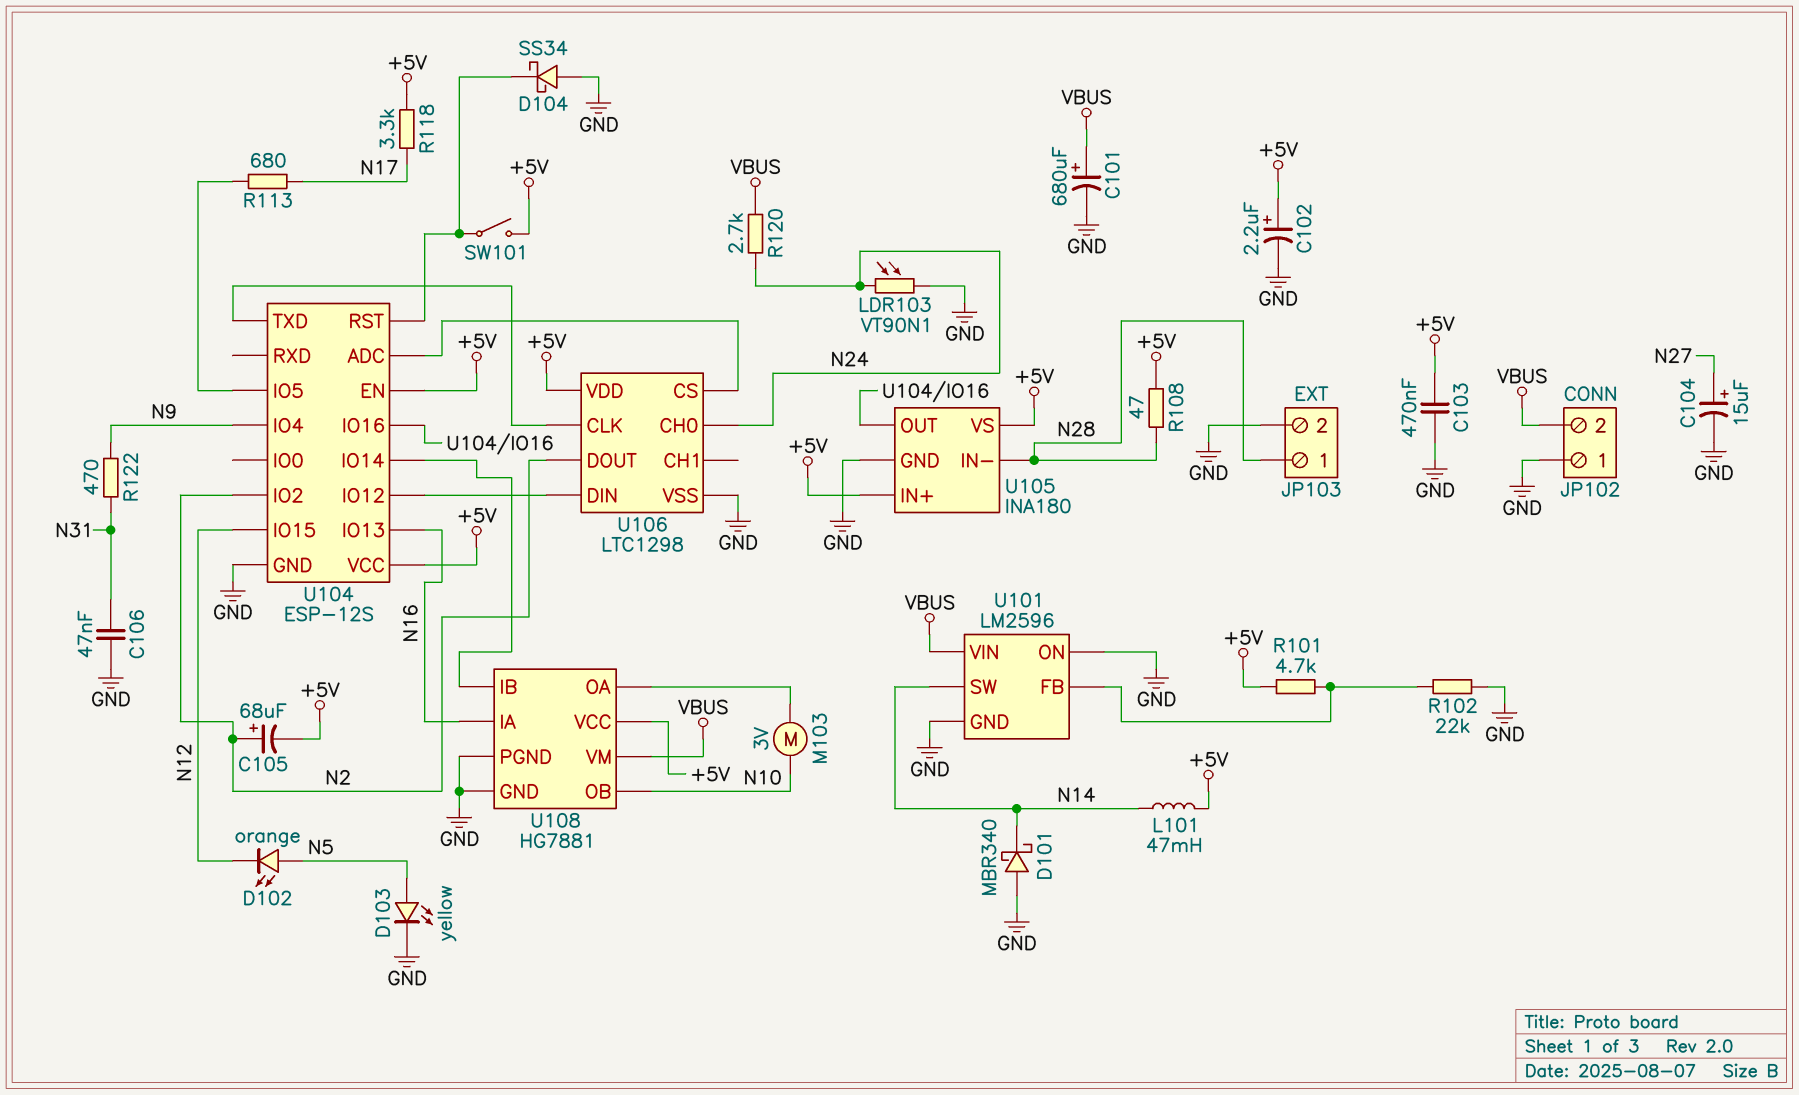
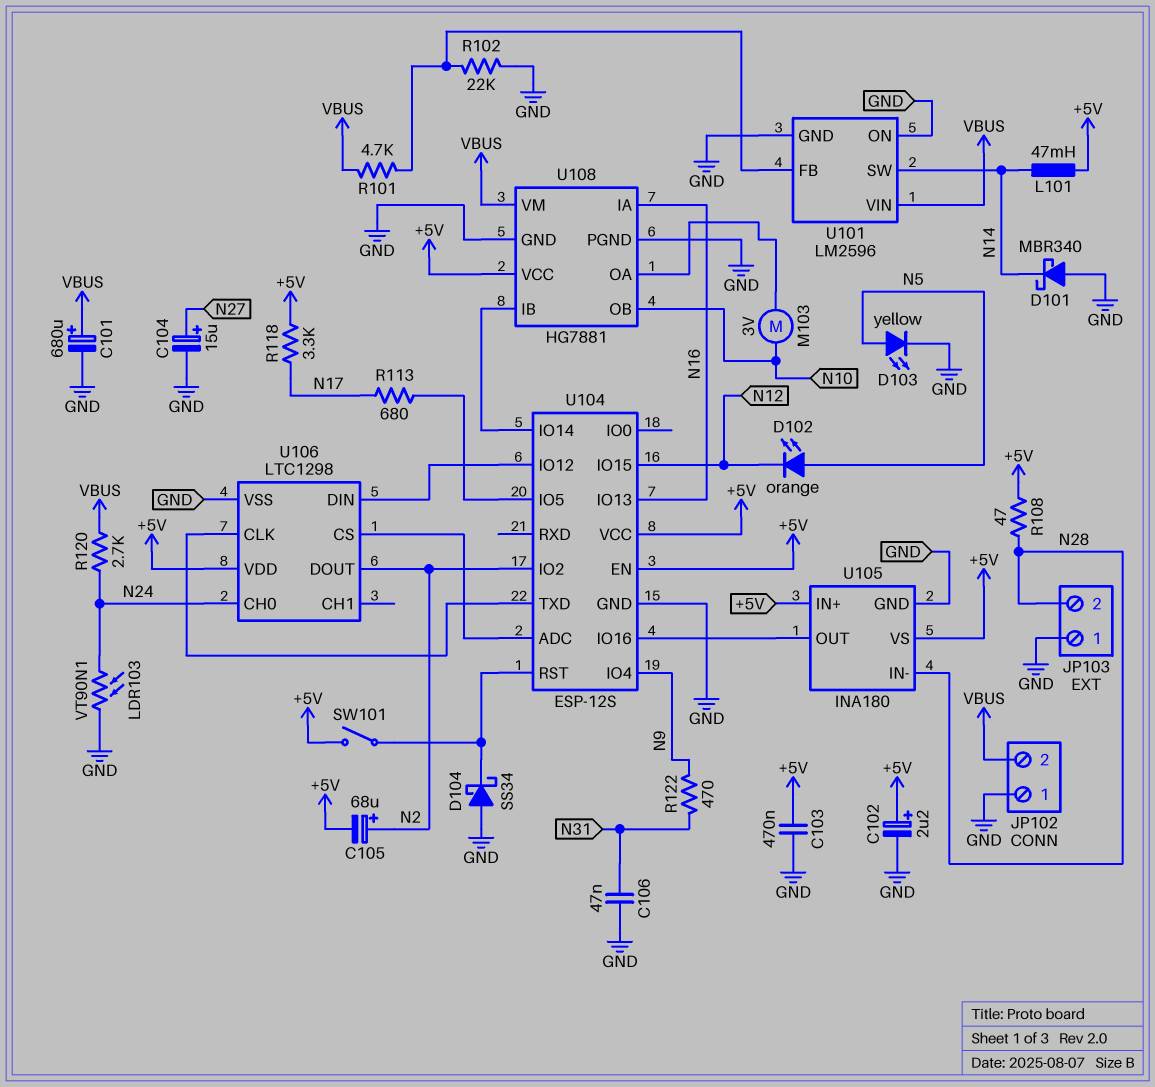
JP103 pin 1: N28 -> GND
JP103 pin 2: GND -> N28
R101: 4.7k (+5V, U101/FB) -> 4.7k (U101/FB, VBUS)

